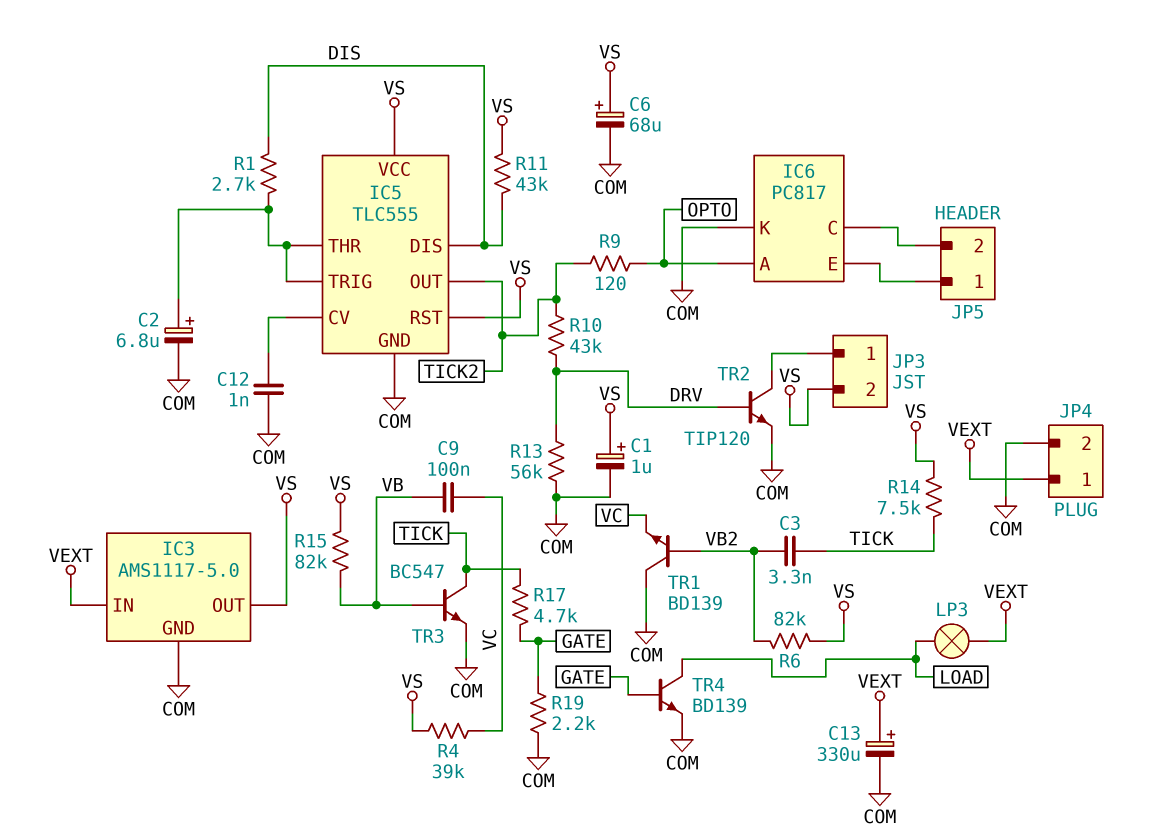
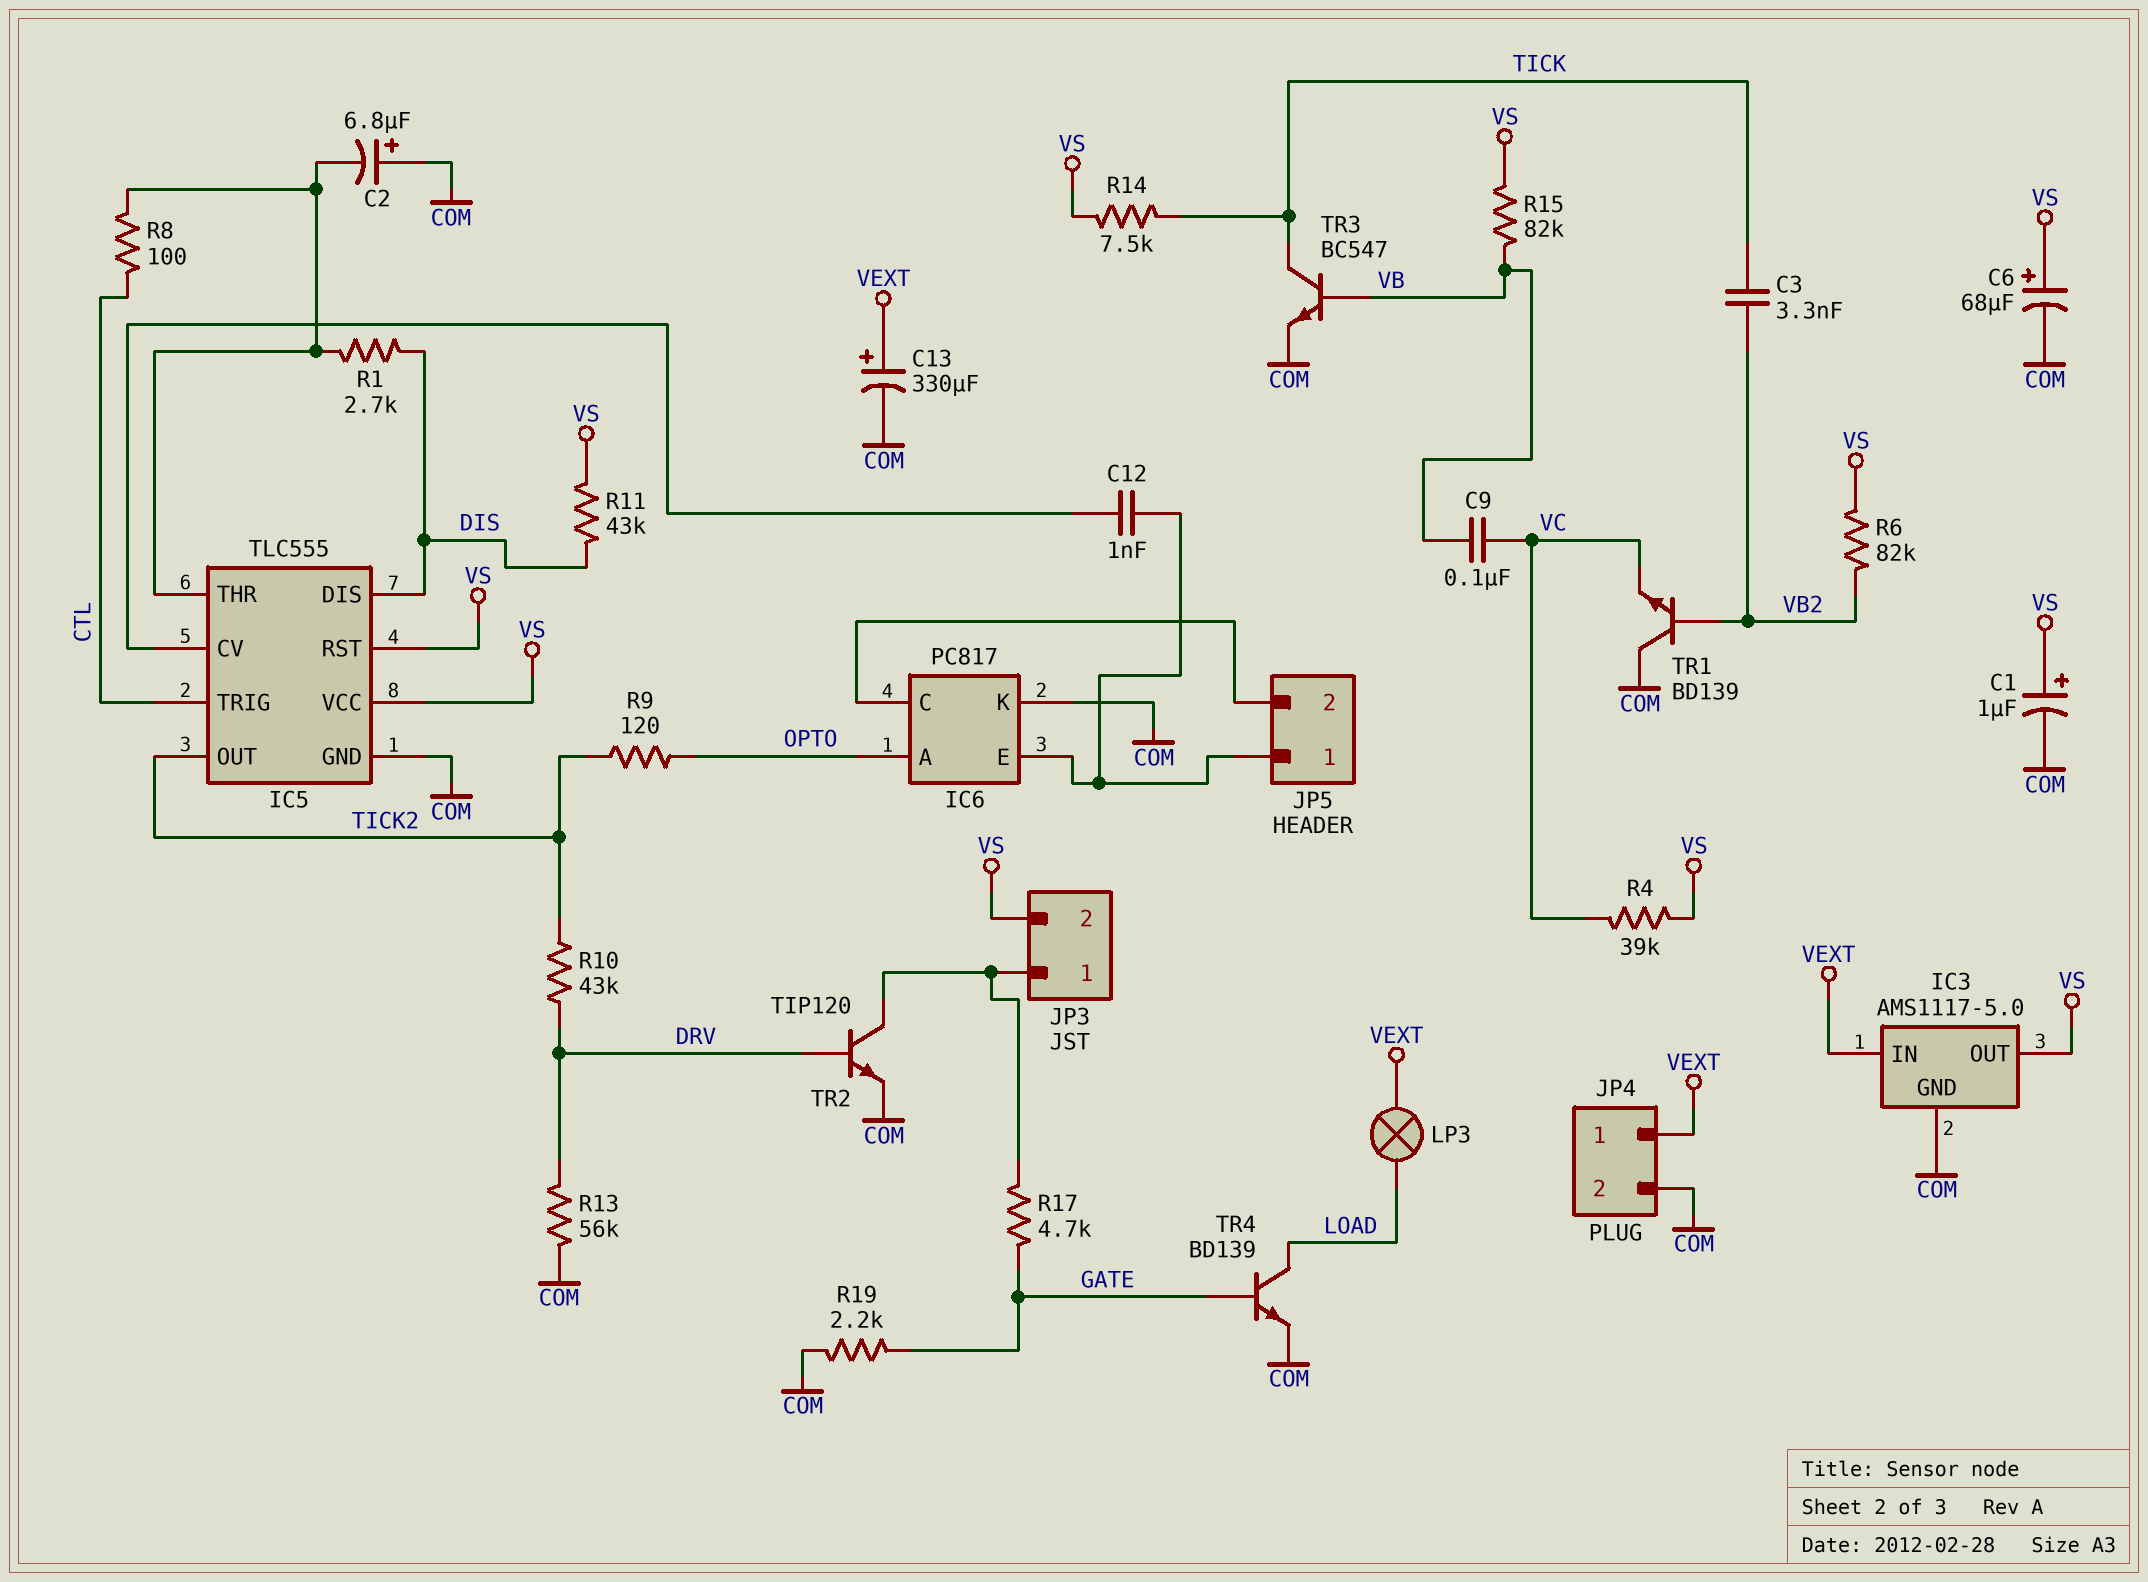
C2: 6.8uF (plus IC5/THR, minus COM) -> 6.8uF (plus COM, minus IC5/THR)
C12: 1nF (COM, IC5/CV) -> 1nF (IC5/CV, IC6/E)
IC5 pin TRIG: IC5/THR -> CTL
R8: none -> 100 (CTL, IC5/THR)
R17: 4.7k (GATE, TICK) -> 4.7k (GATE, JP3/1)

